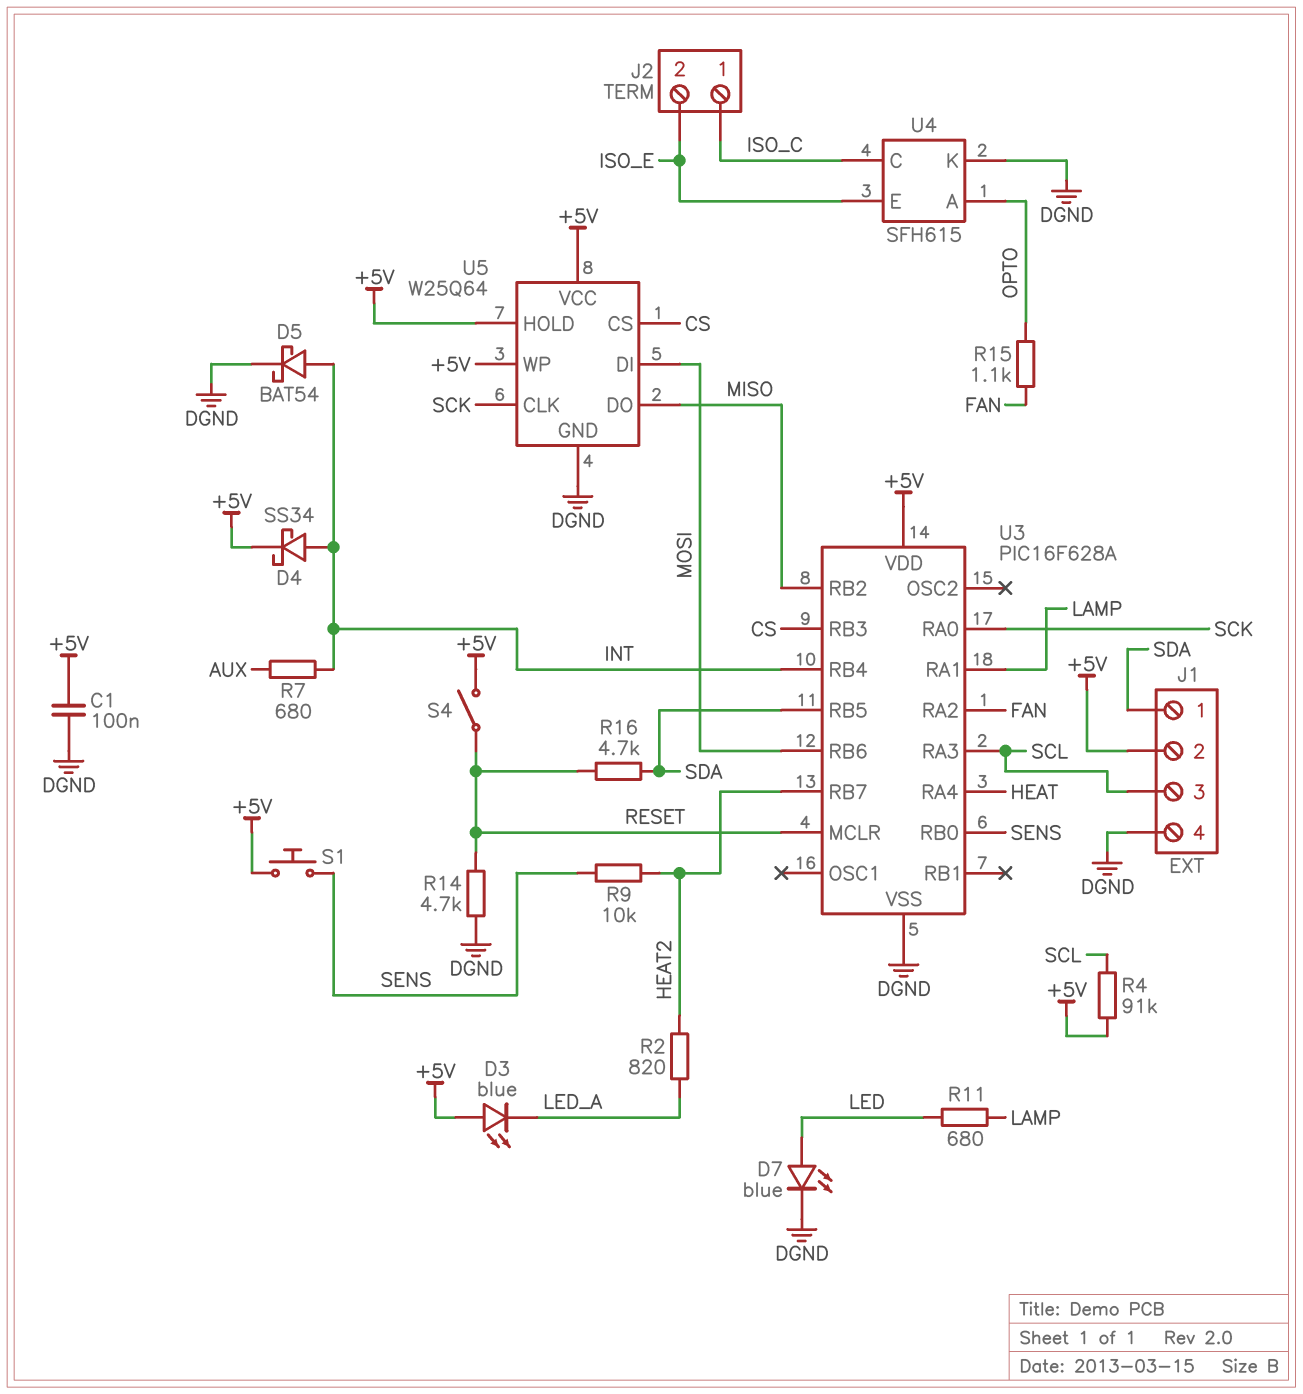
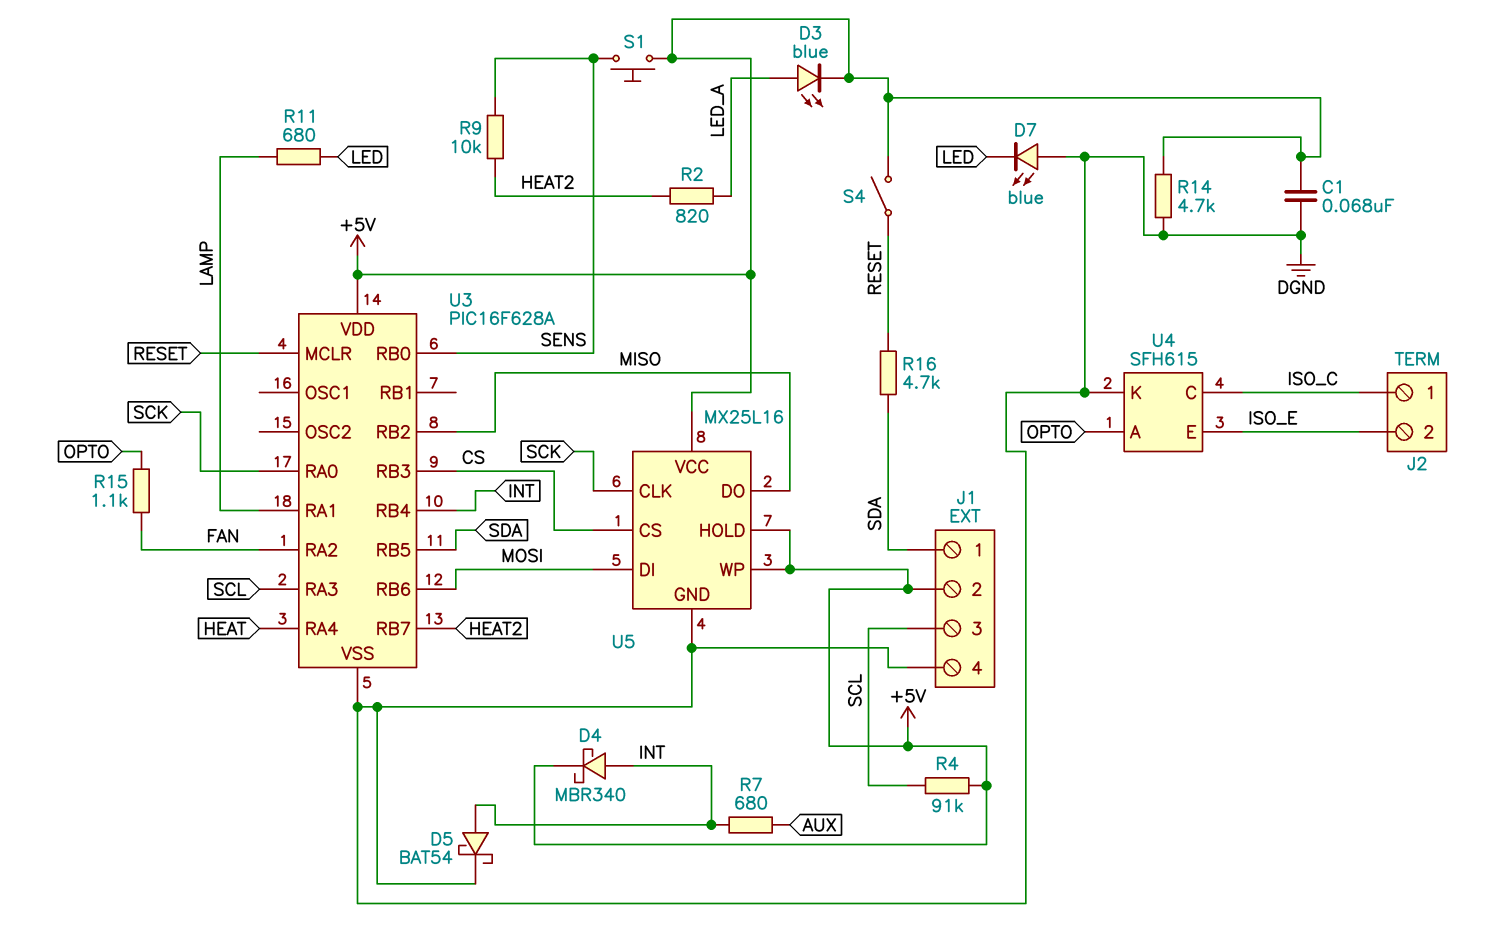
C1: 100nF (+5V, DGND) -> 68nF (+5V, DGND)
D3: LED blue (A +5V, K LED_A) -> LED blue (A LED_A, K +5V)
D4: schottky SS34 (A INT, K +5V) -> schottky MBR340 (A INT, K +5V)
D7: LED blue (A LED, K DGND) -> LED blue (A DGND, K LED)
R14: 4.7k (DGND, RESET) -> 4.7k (+5V, DGND)
U5: W25Q64 -> MX25L16

